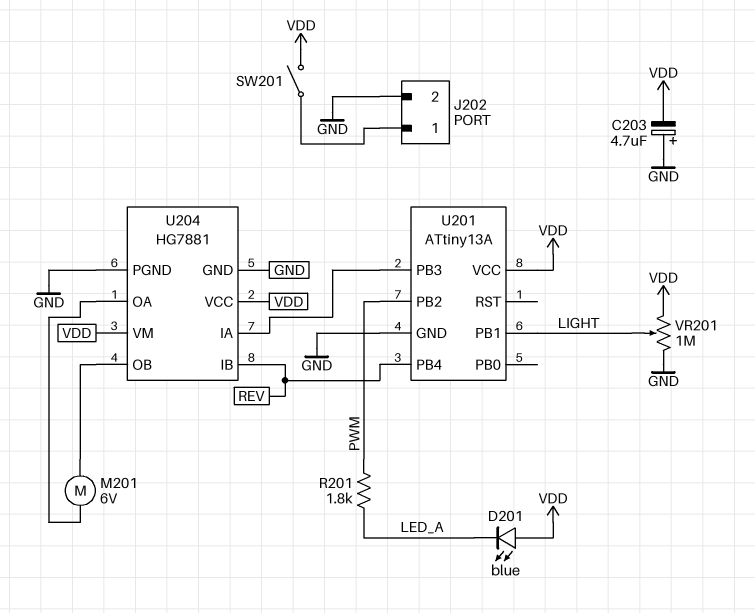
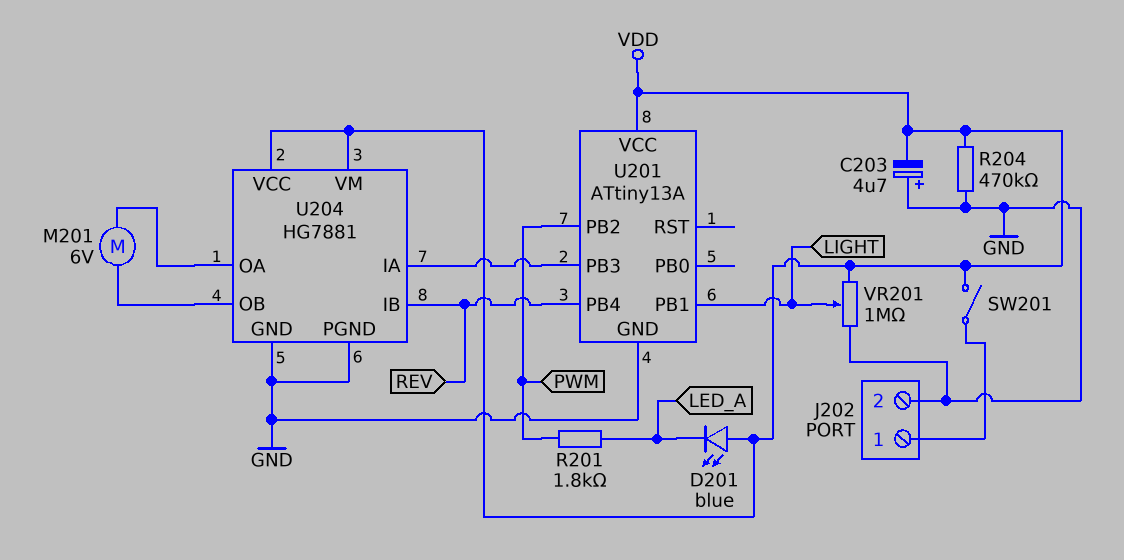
R204: none -> 470k (GND, VDD)

